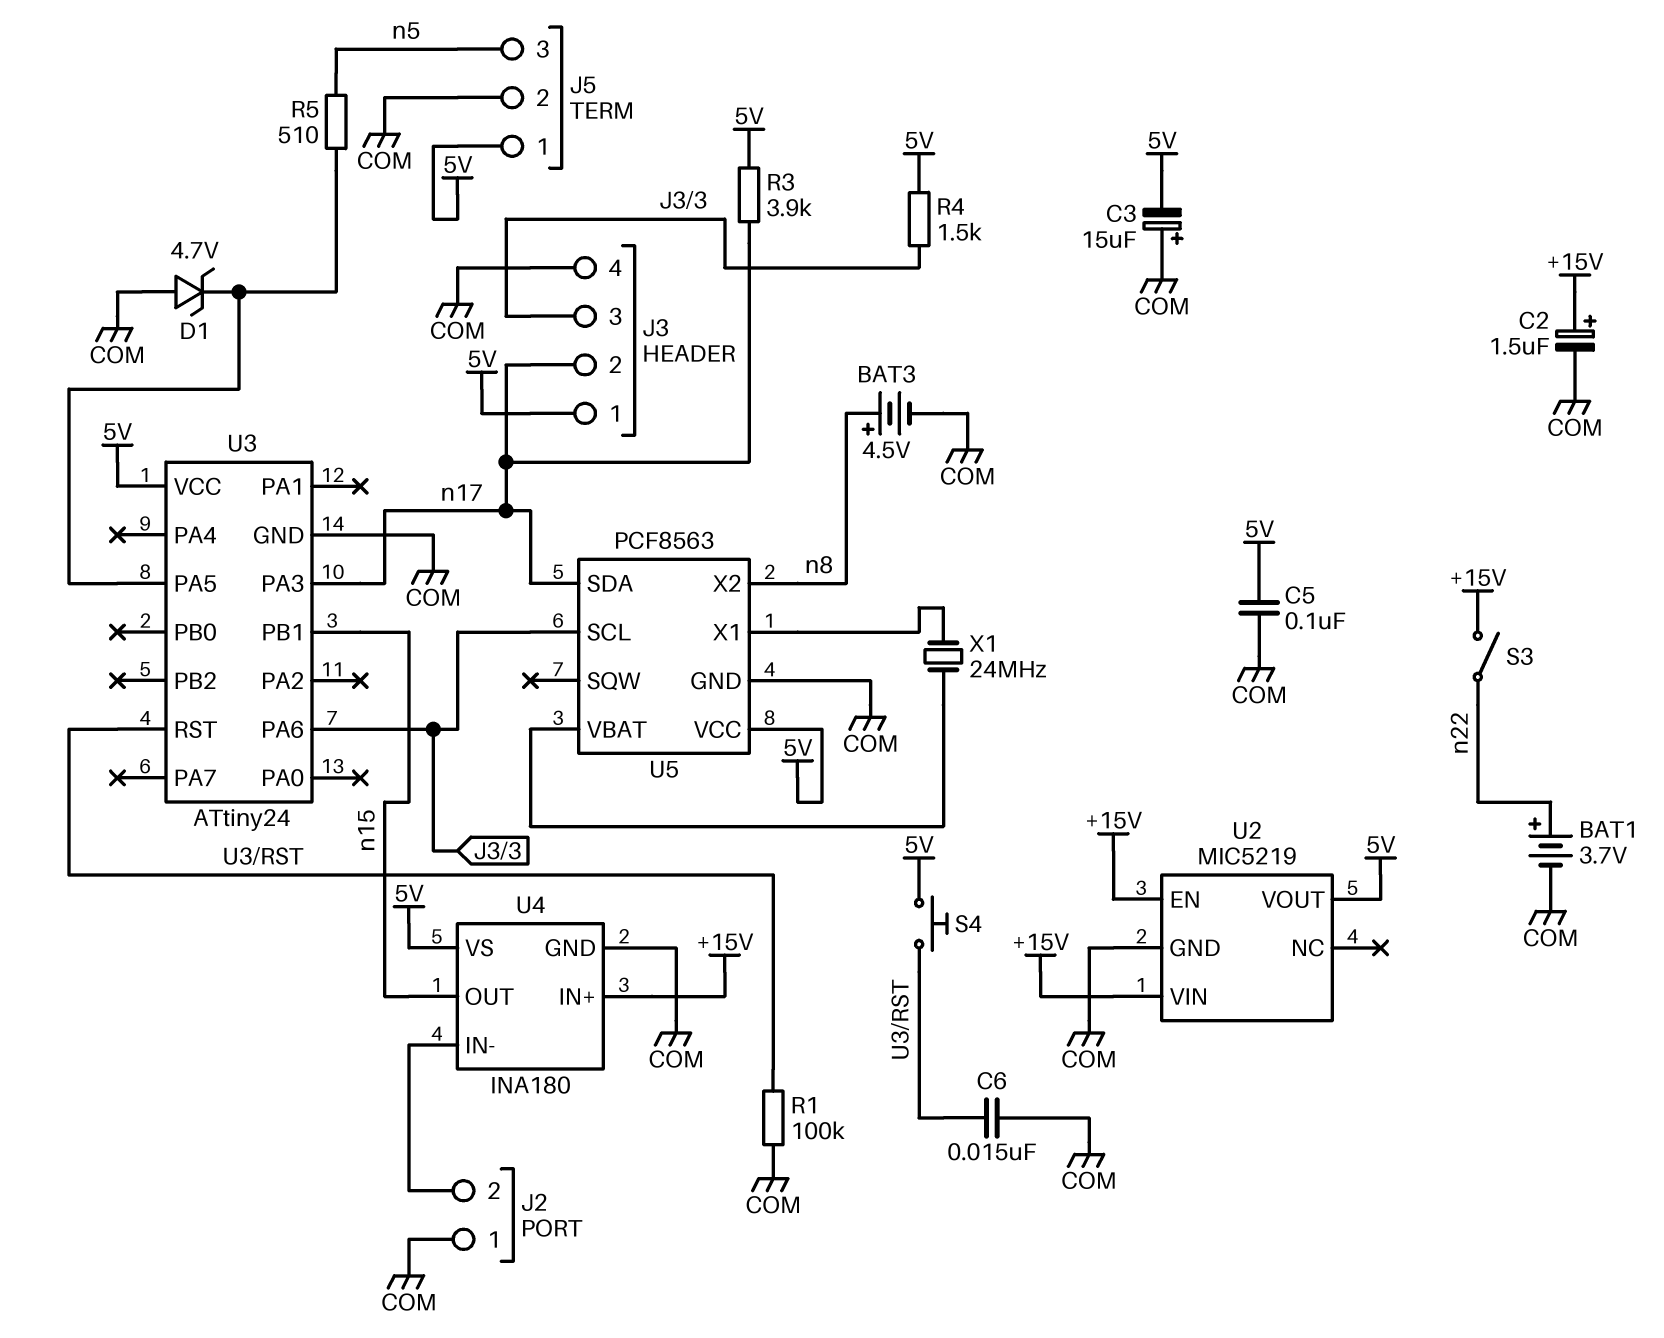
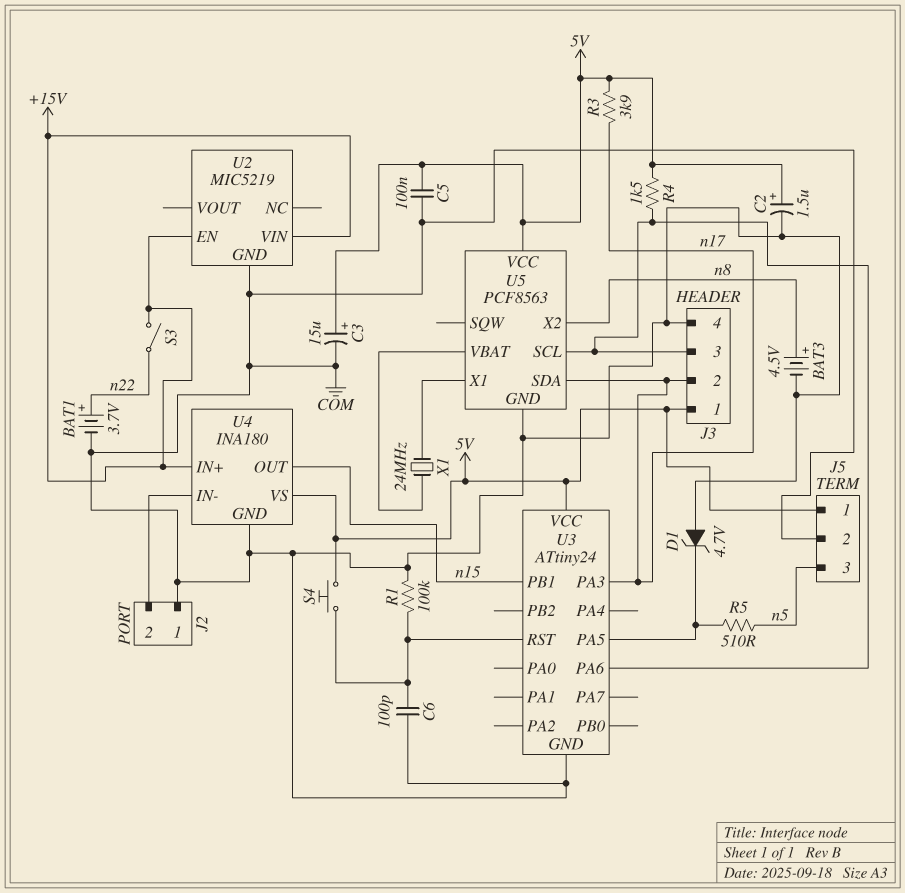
C2: 1.5uF (plus +15V, minus COM) -> 1.5uF (plus 5V, minus COM)
C3: 15uF (plus COM, minus 5V) -> 15uF (plus 5V, minus COM)
C6: 15nF (COM, U3/RST) -> 100pF (COM, U3/RST)
U2 pin VOUT: 5V -> none

